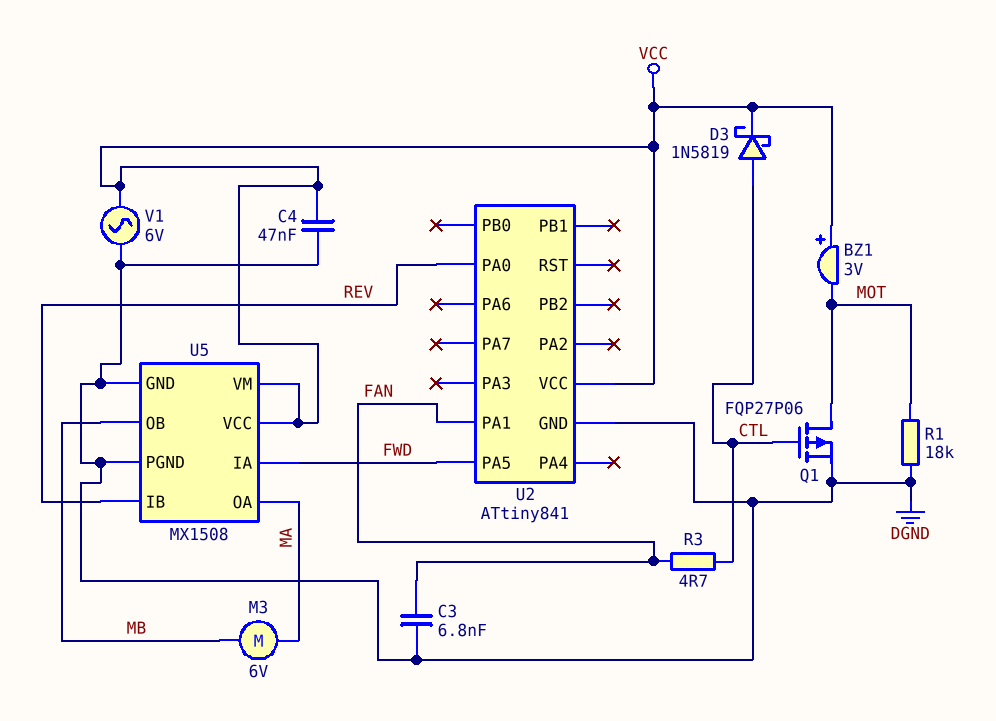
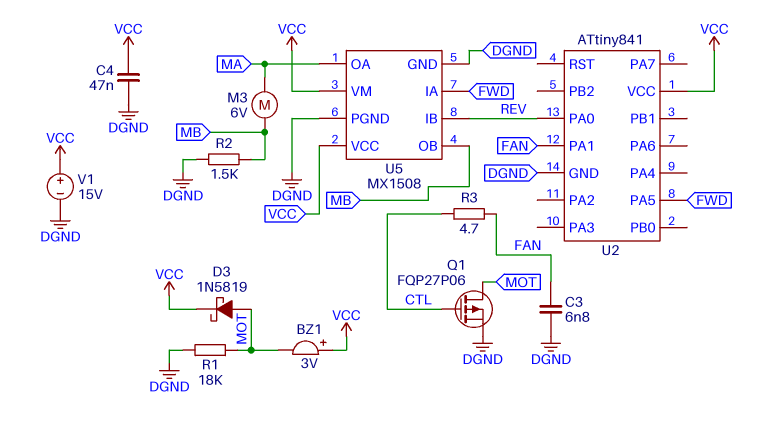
D3: schottky 1N5819 (A CTL, K VCC) -> schottky 1N5819 (A MOT, K VCC)
R2: none -> 1.5k (DGND, MB)
V1: AC 6V (DGND, VCC) -> 15V (plus VCC, minus DGND)

